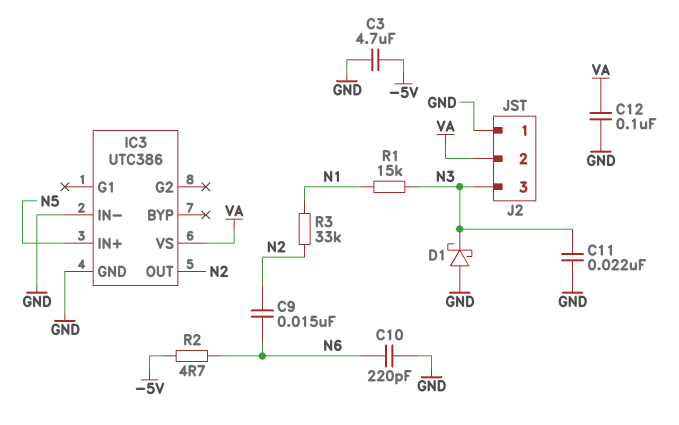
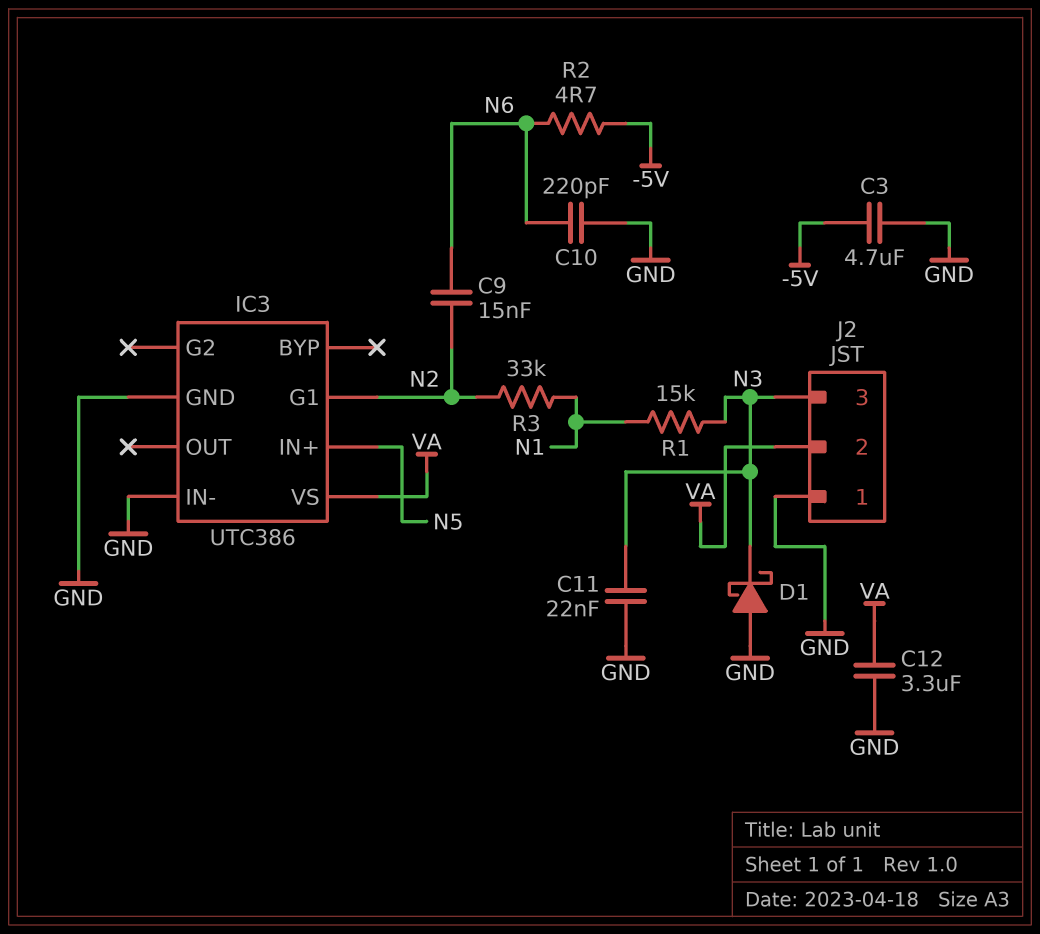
C12: 100nF (GND, VA) -> 3.3uF (GND, VA)
IC3 pin G1: none -> N2
IC3 pin OUT: N2 -> none

